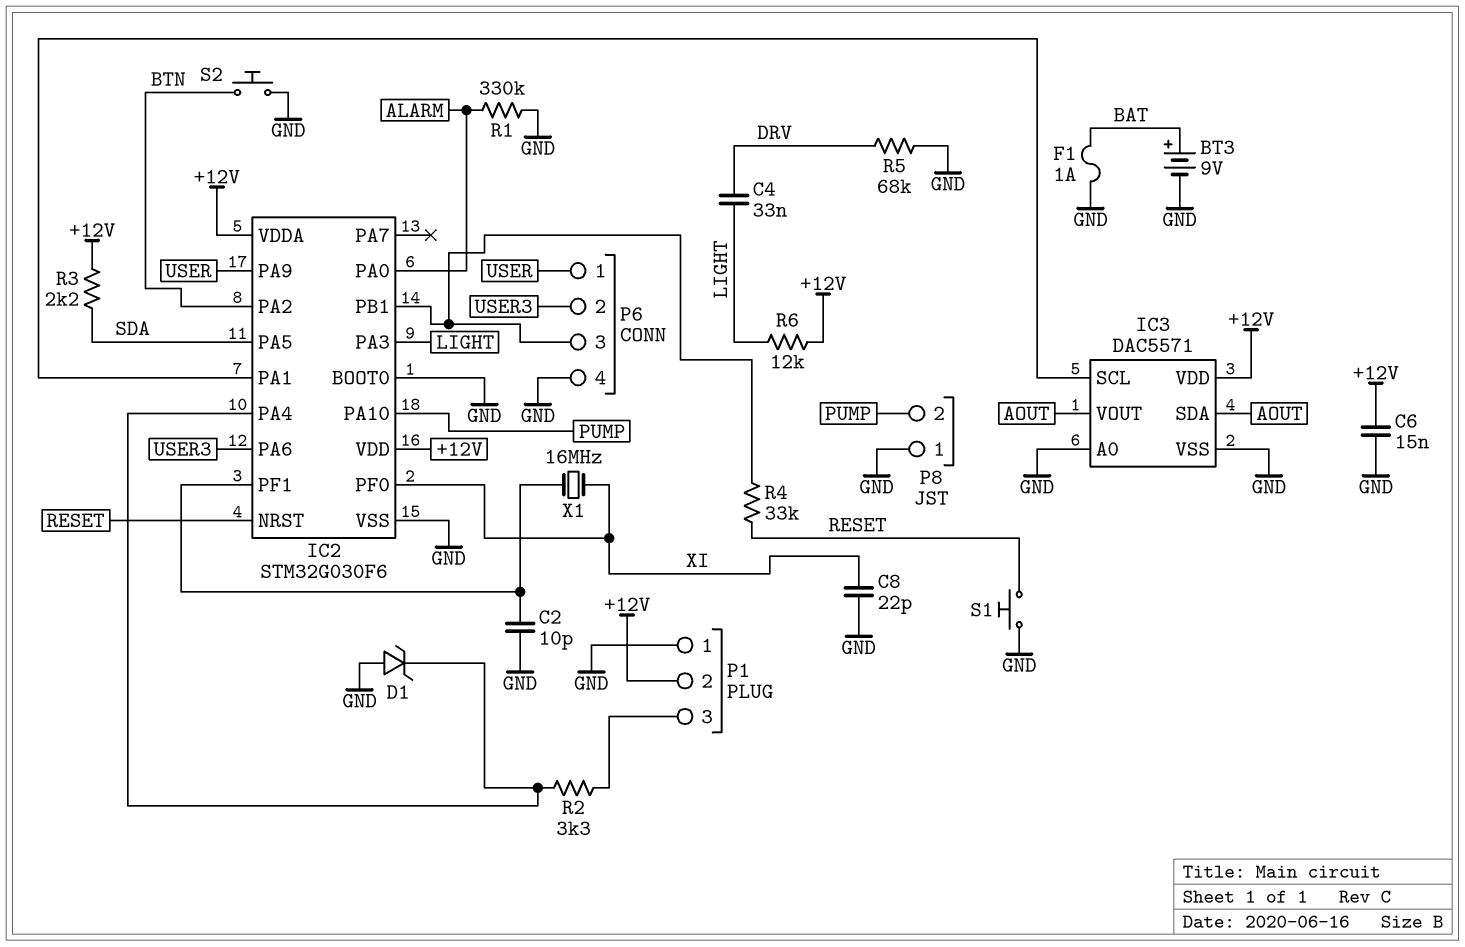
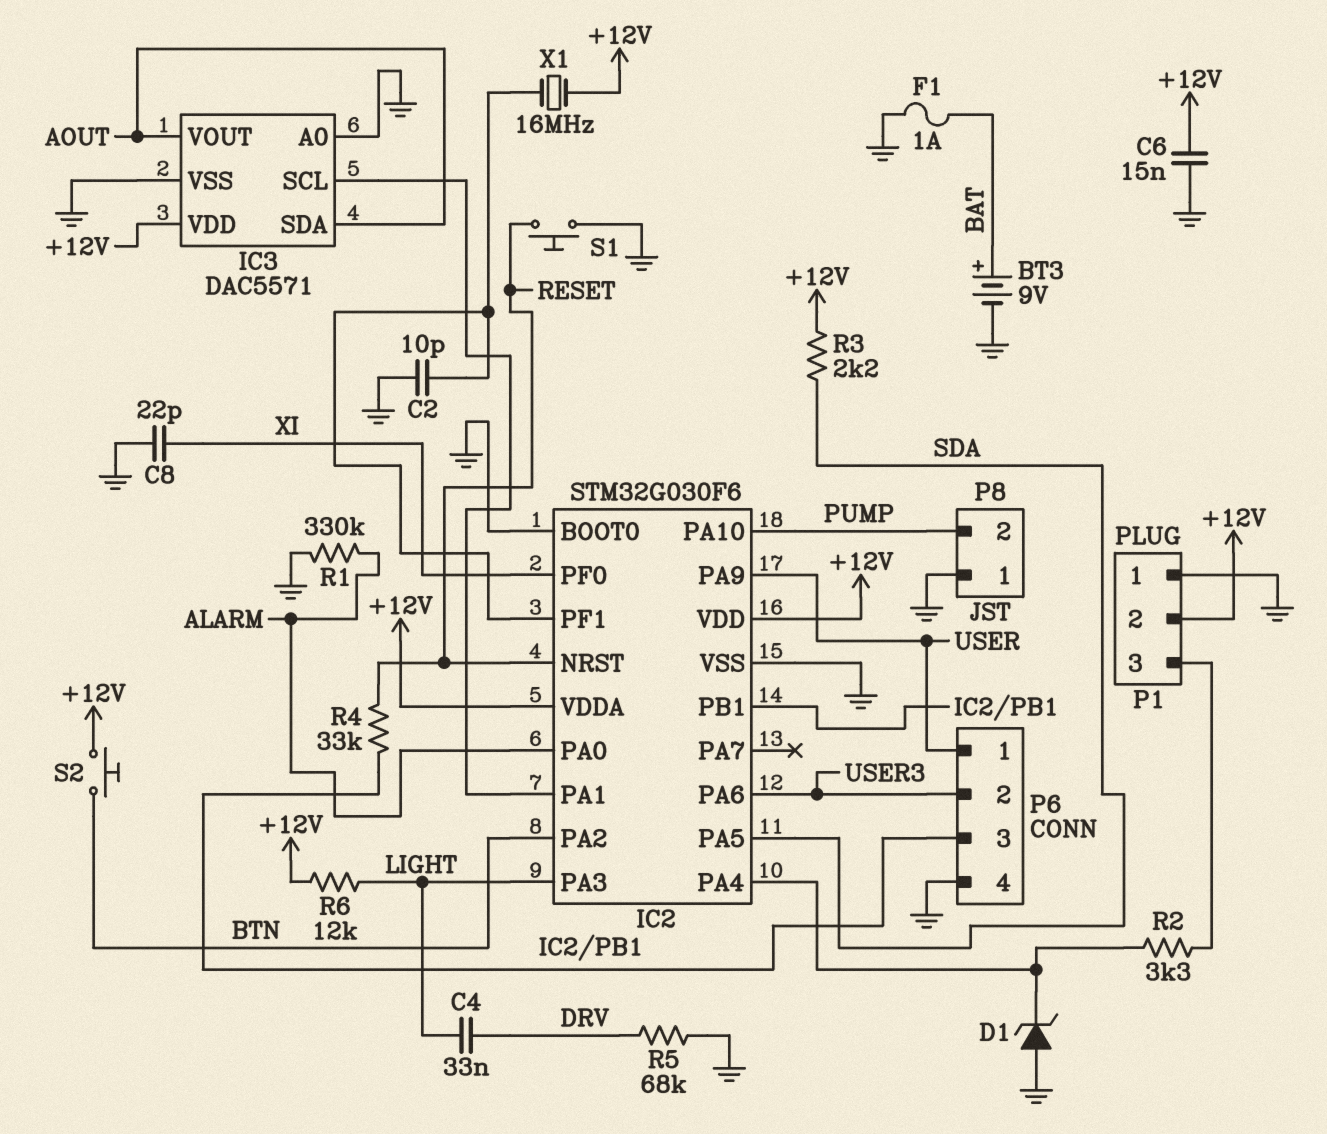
S2: button (BTN, GND) -> button (+12V, BTN)
X1: 16MHz (IC2/PF1, XI) -> 16MHz (+12V, IC2/PF1)

